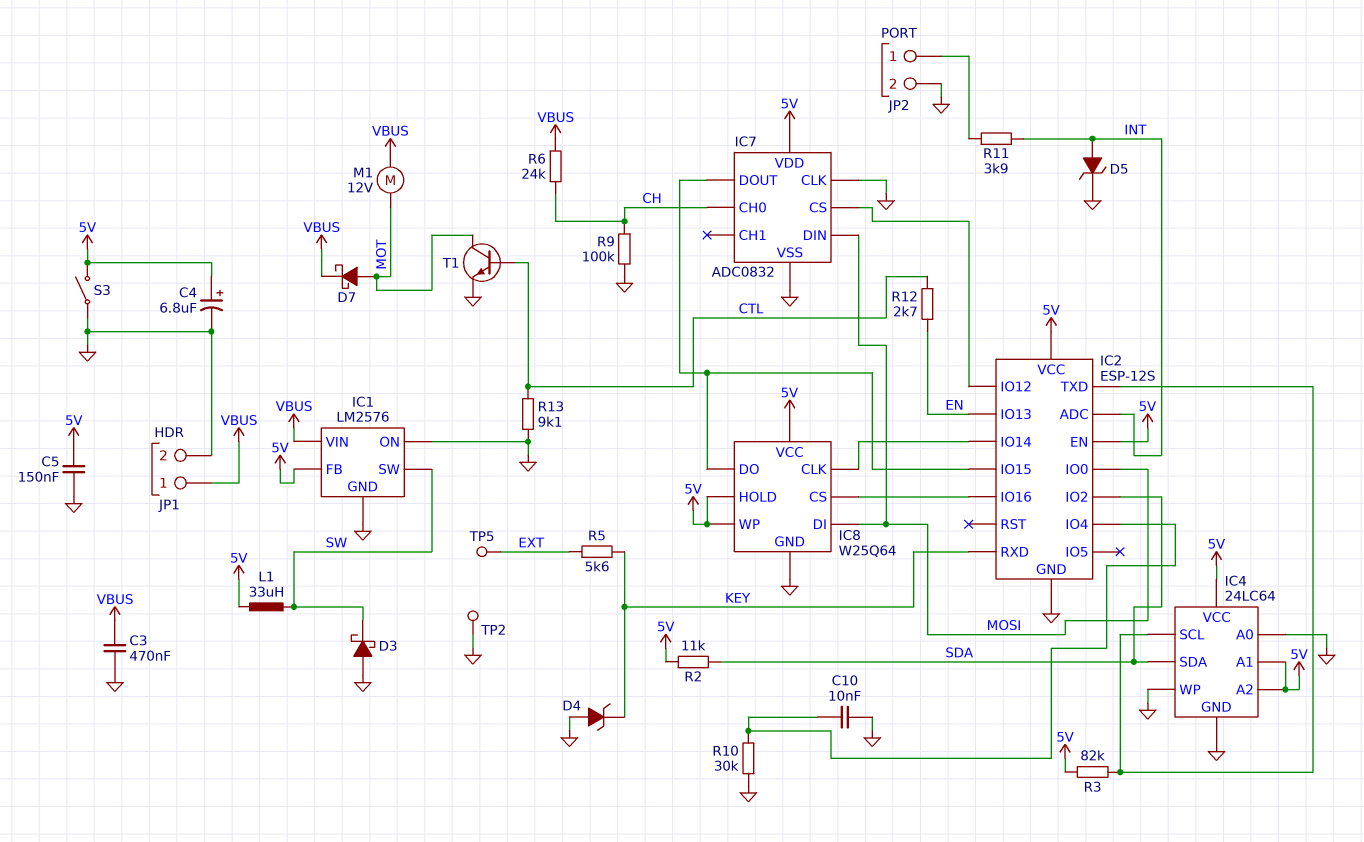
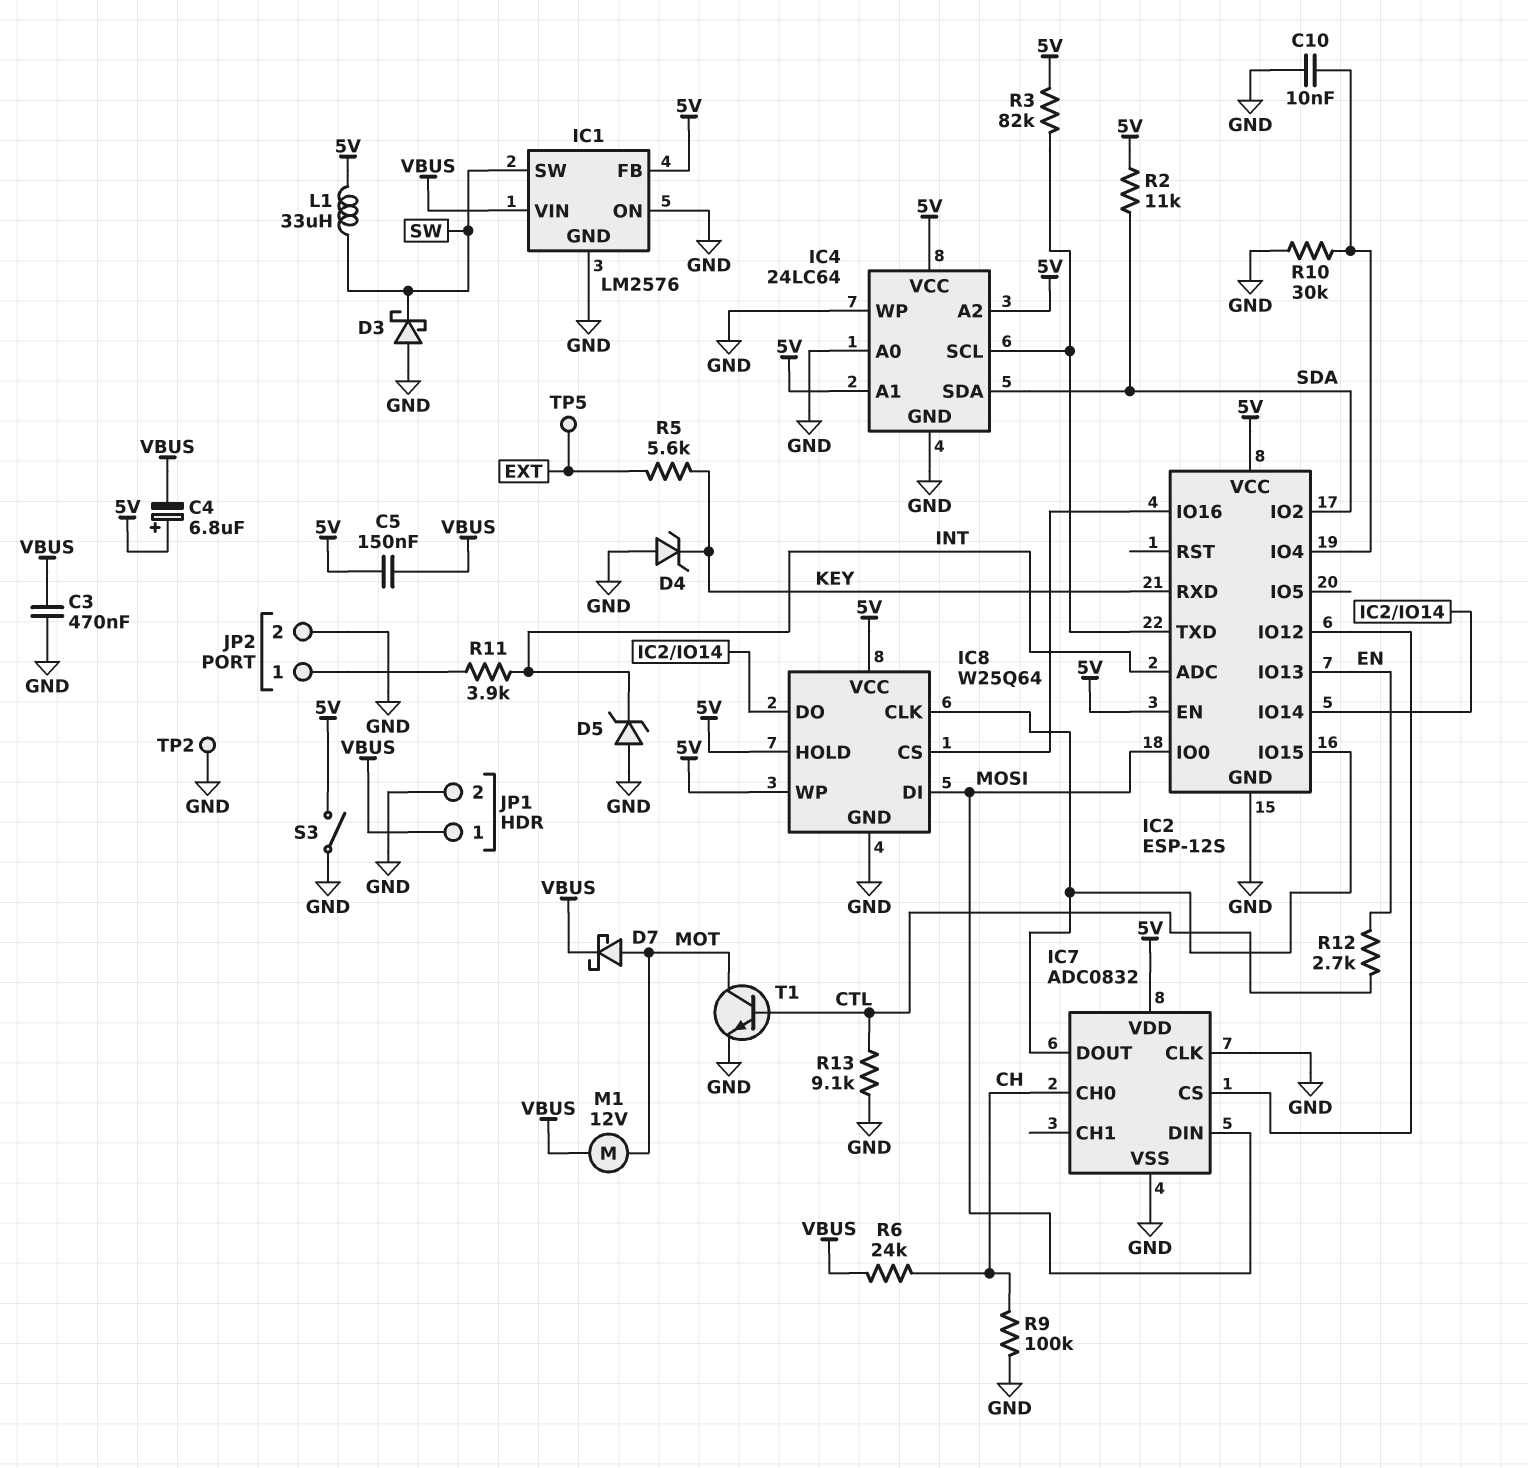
C4: 6.8uF (plus 5V, minus GND) -> 6.8uF (plus 5V, minus VBUS)
C5: 150nF (5V, GND) -> 150nF (5V, VBUS)
D5: zener (A INT, K GND) -> zener (A GND, K INT)
IC8 pin CLK: IC2/IO14 -> IC2/IO15
IC8 pin DO: IC2/IO15 -> IC2/IO14

